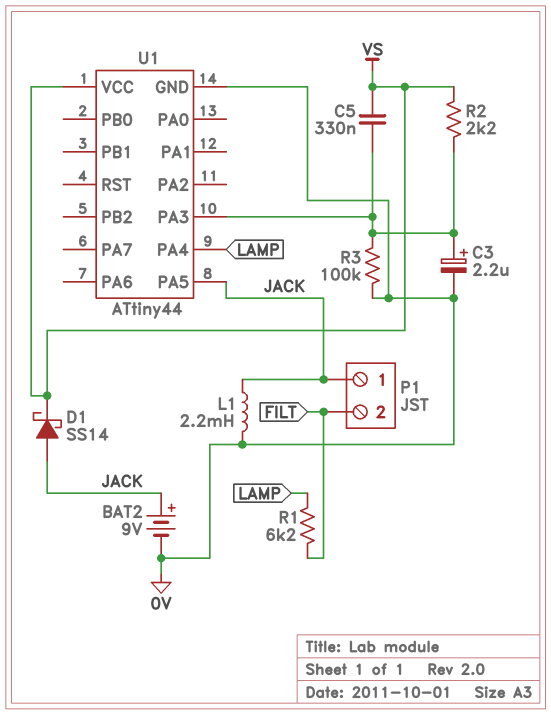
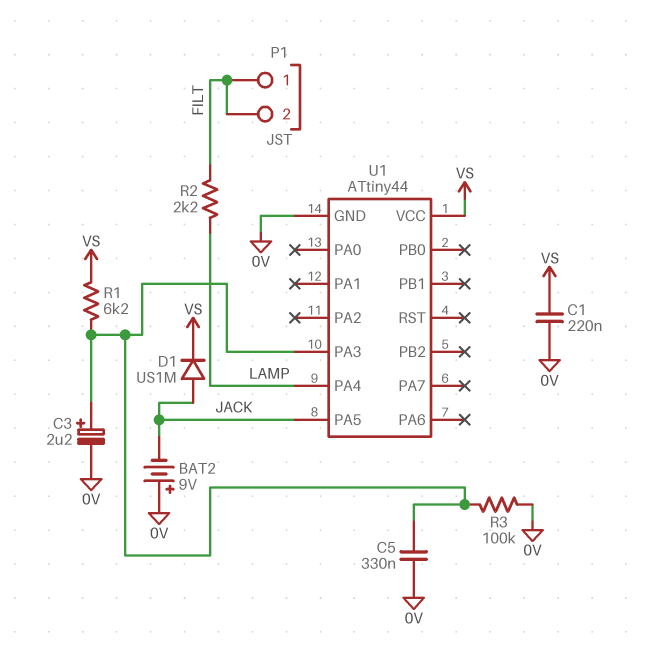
BAT2: 9V (plus JACK, minus 0V) -> 9V (plus 0V, minus JACK)
C1: none -> 220nF (0V, VS)
C5: 330nF (U1/PA3, VS) -> 330nF (0V, U1/PA3)
D1: schottky SS14 (A JACK, K VS) -> diode US1M (A JACK, K VS)
L1: 2.2mH (0V, JACK) -> none
P1 pin 1: JACK -> FILT
R1: 6.2k (FILT, LAMP) -> 6.2k (U1/PA3, VS)
R2: 2.2k (U1/PA3, VS) -> 2.2k (FILT, LAMP)

